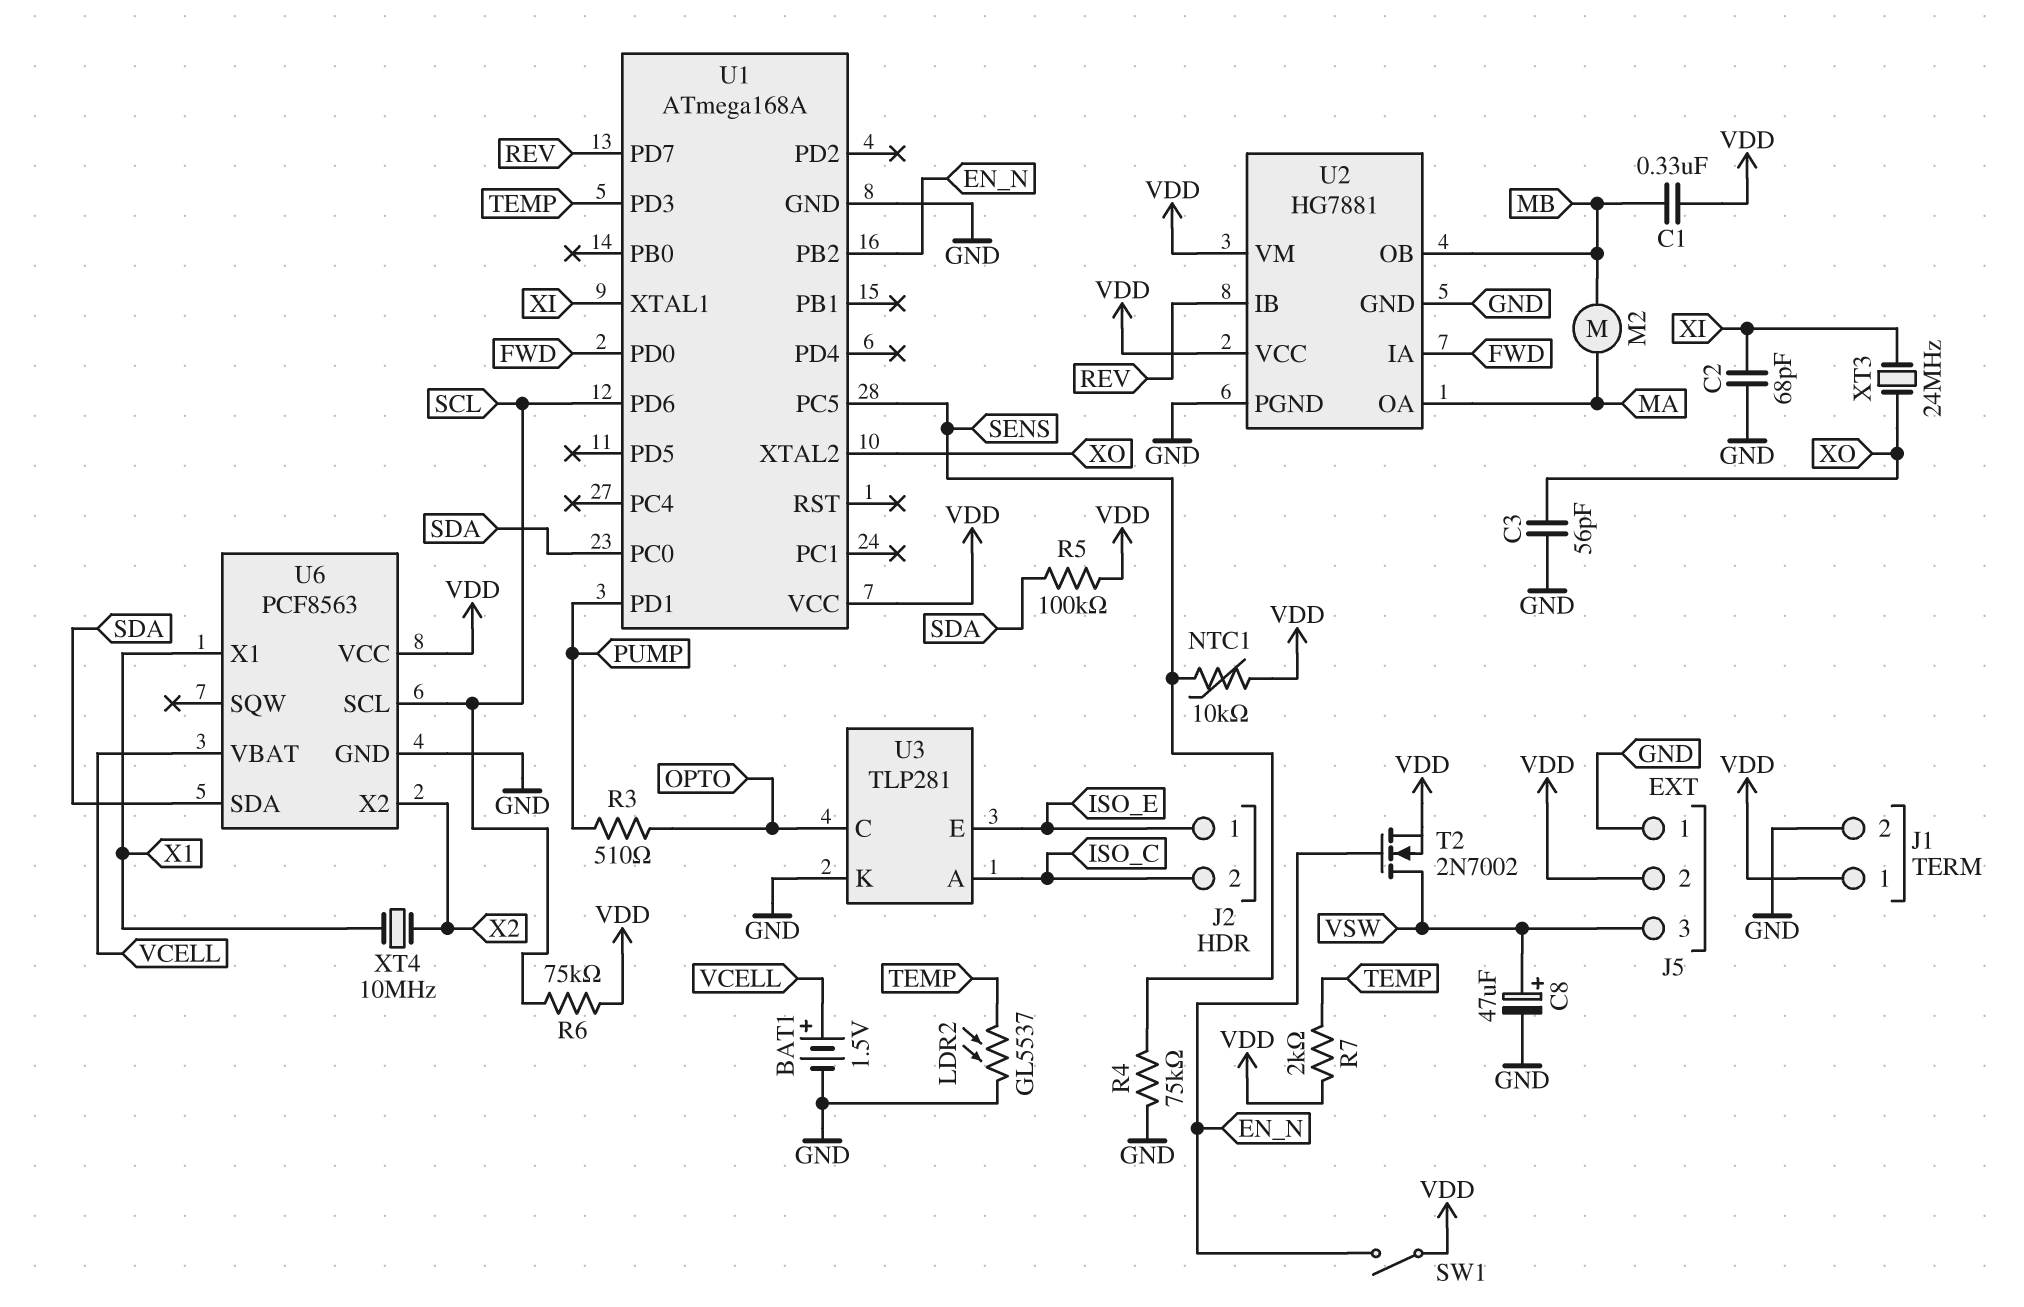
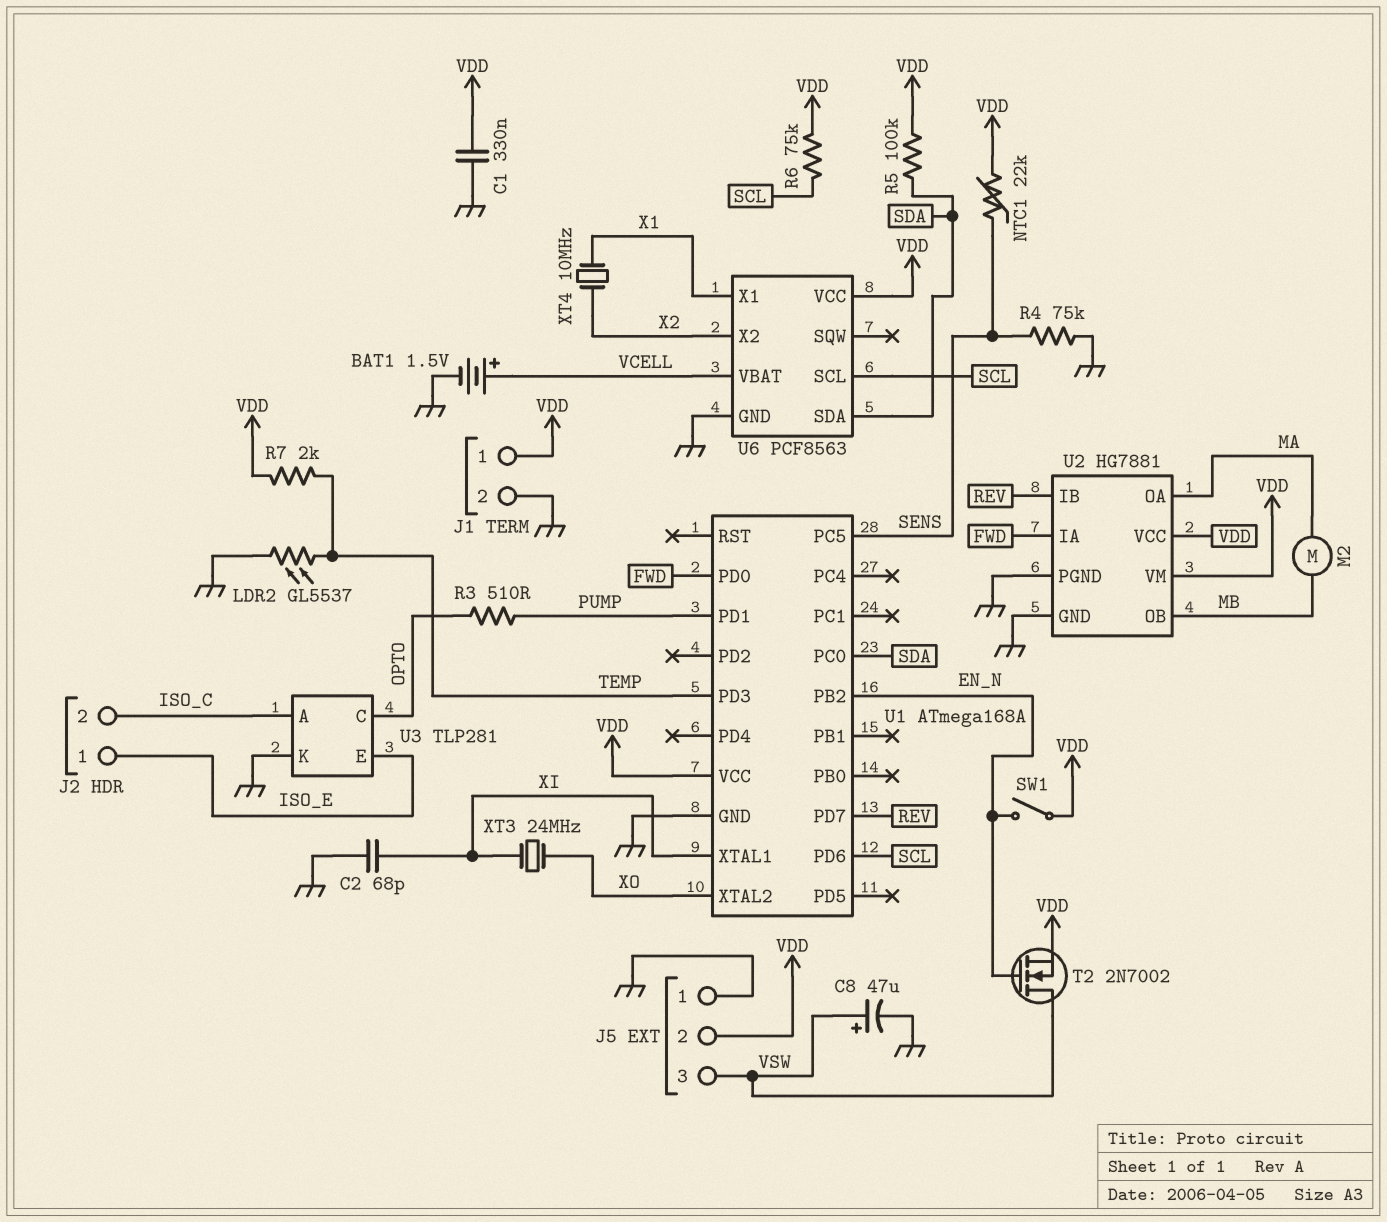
C1: 330nF (MB, VDD) -> 330nF (GND, VDD)
C3: 56pF (GND, XO) -> none
NTC1: 10k (SENS, VDD) -> 22k (SENS, VDD)

